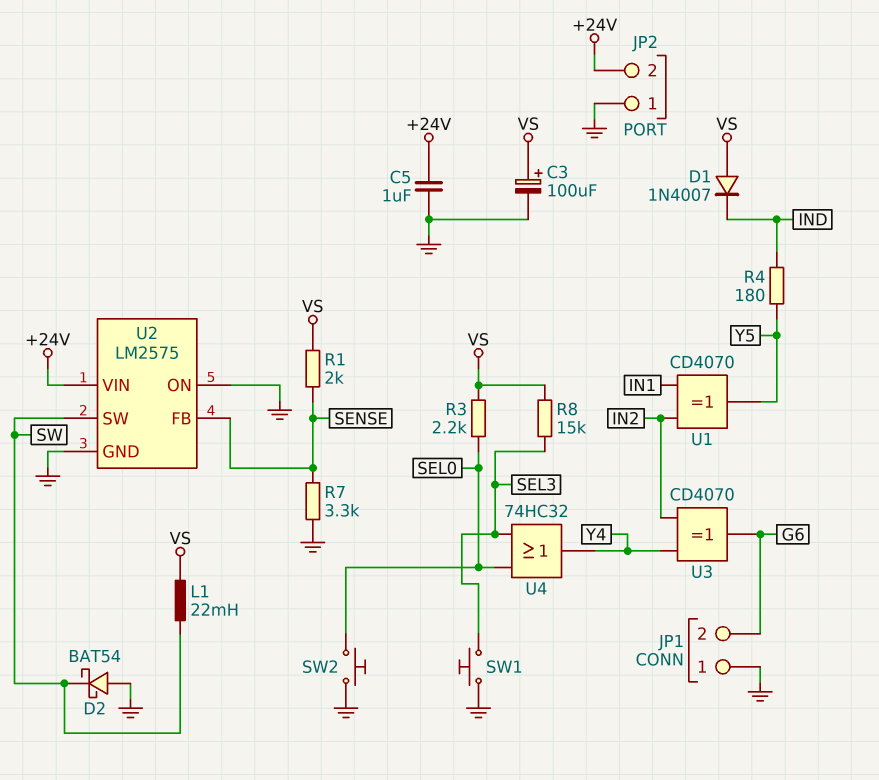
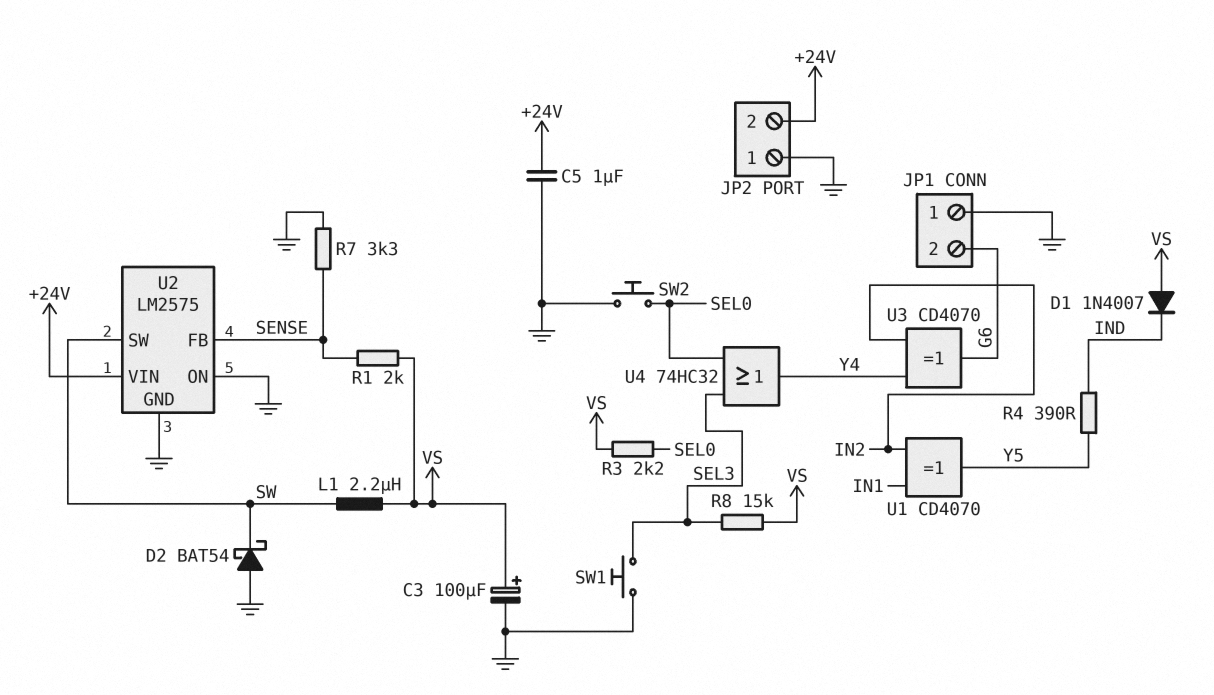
L1: 22mH (SW, VS) -> 2.2uH (SW, VS)
R4: 180 (IND, Y5) -> 390 (IND, Y5)

